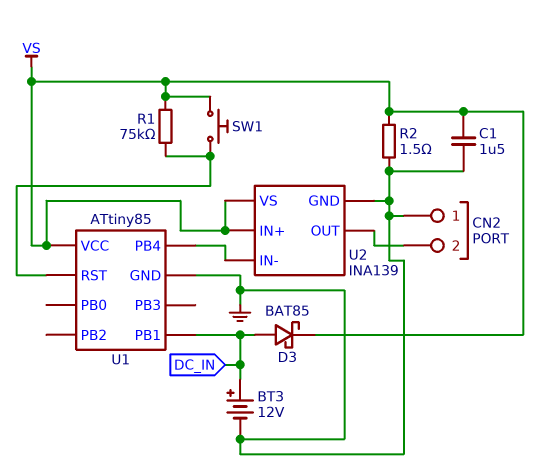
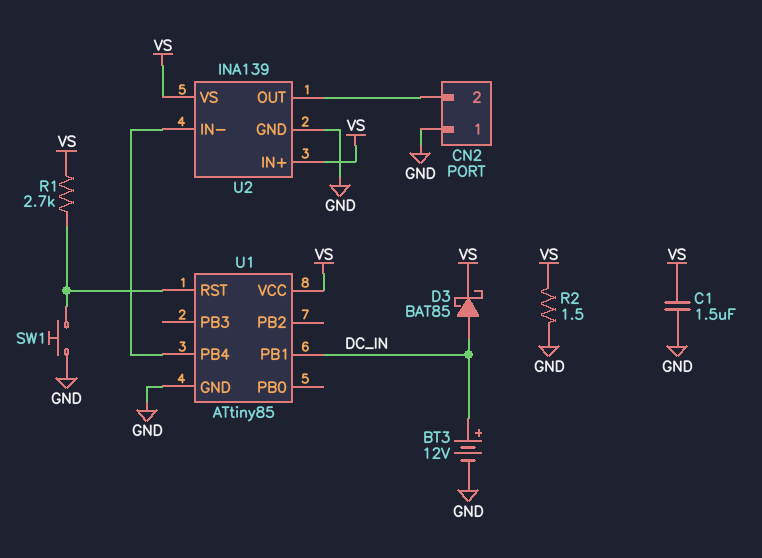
R1: 75k (U1/RST, VS) -> 2.7k (U1/RST, VS)
SW1: button (U1/RST, VS) -> button (GND, U1/RST)

